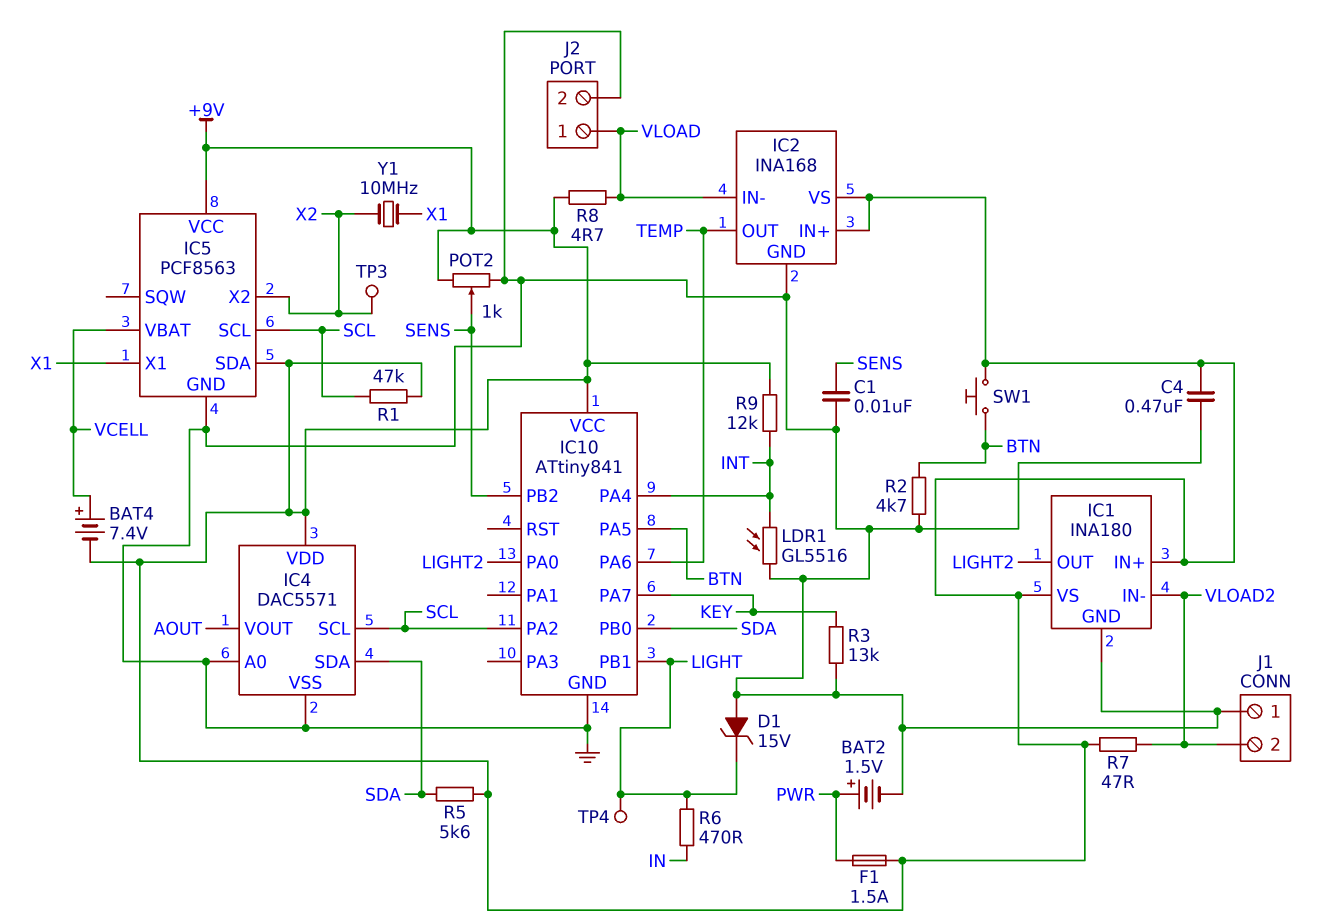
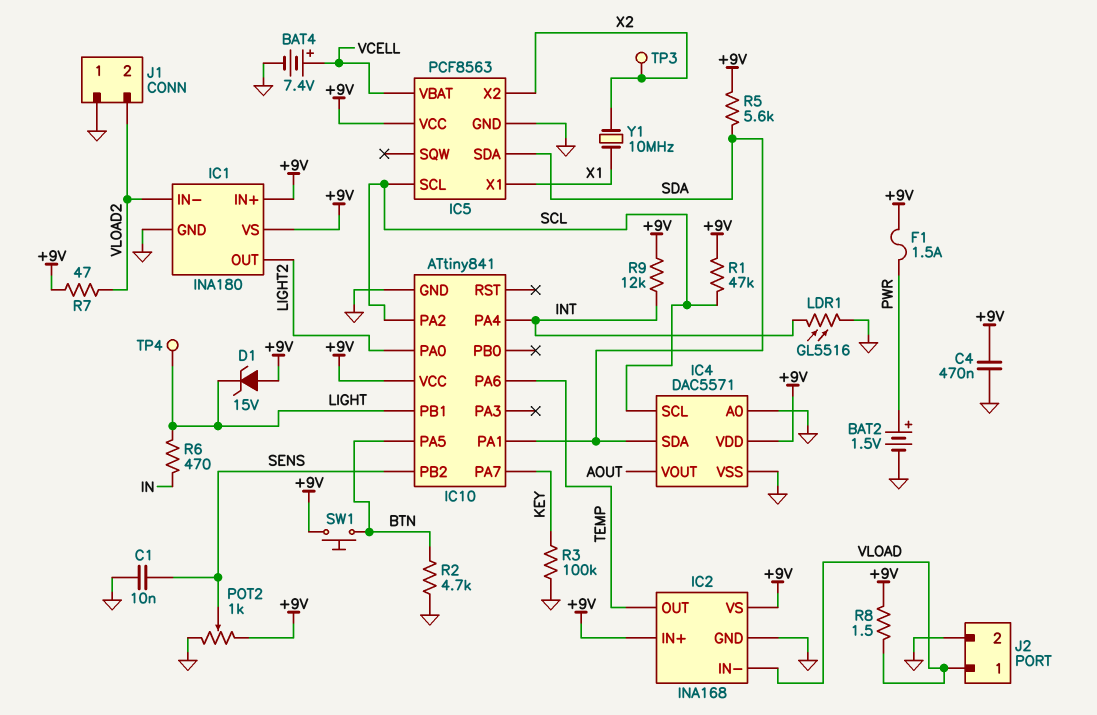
BAT4: 7.4V (plus VCELL, minus +9V) -> 7.4V (plus VCELL, minus GND)
D1: zener 15V (A GND, K LIGHT) -> zener 15V (A +9V, K LIGHT)
IC5 pin SDA: +9V -> SDA
IC10 pin PA1: none -> SDA
IC10 pin PB0: SDA -> none
R3: 13k (GND, KEY) -> 100k (GND, KEY)
R8: 4.7 (+9V, VLOAD) -> 1.5 (+9V, VLOAD)

